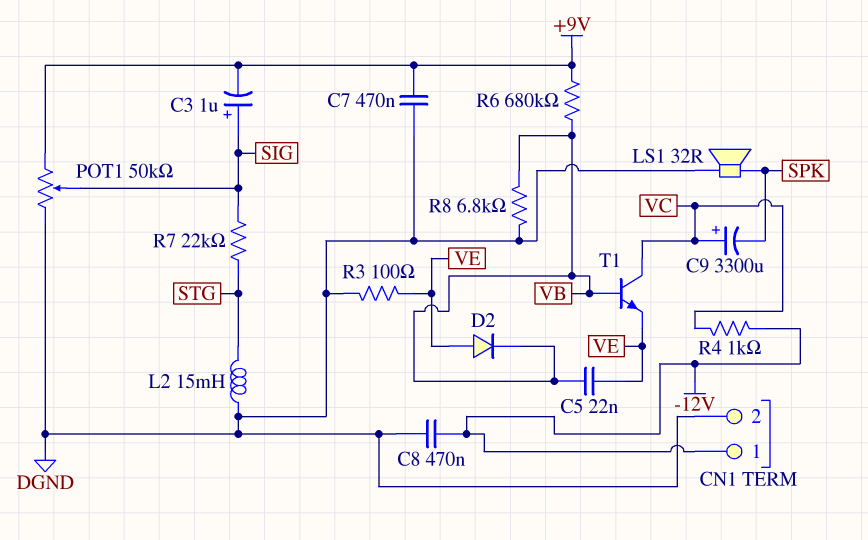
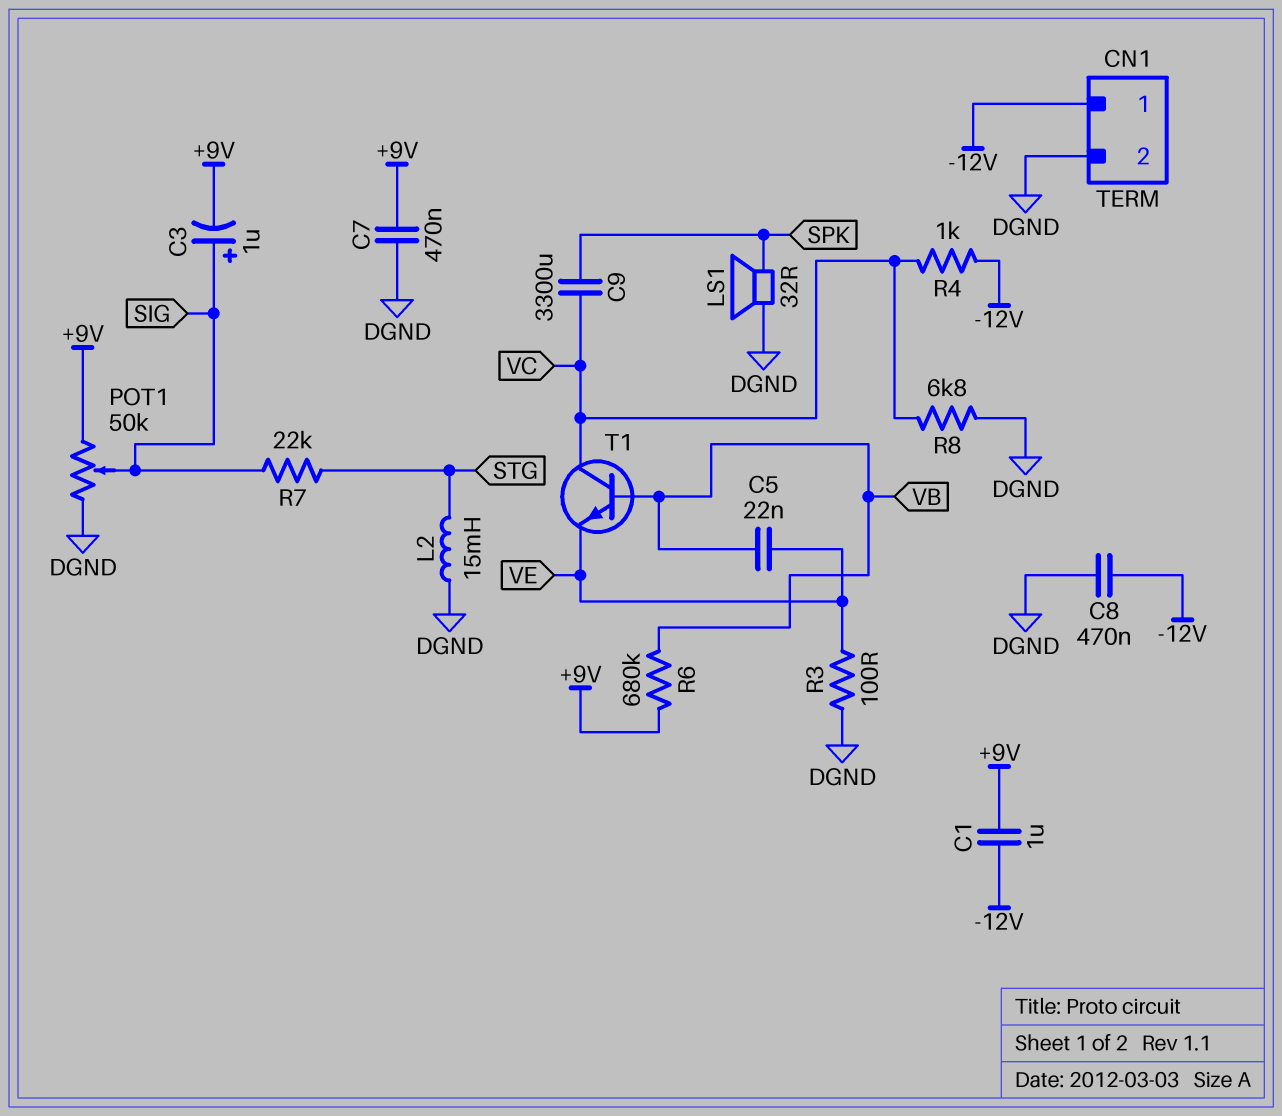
C1: none -> 1uF (+9V, -12V)
C9: 3300uF (plus VC, minus SPK) -> 3300uF (SPK, VC)
D2: diode (A VE, K VB) -> none
R8: 6.8k (DGND, VB) -> 6.8k (DGND, VC)

